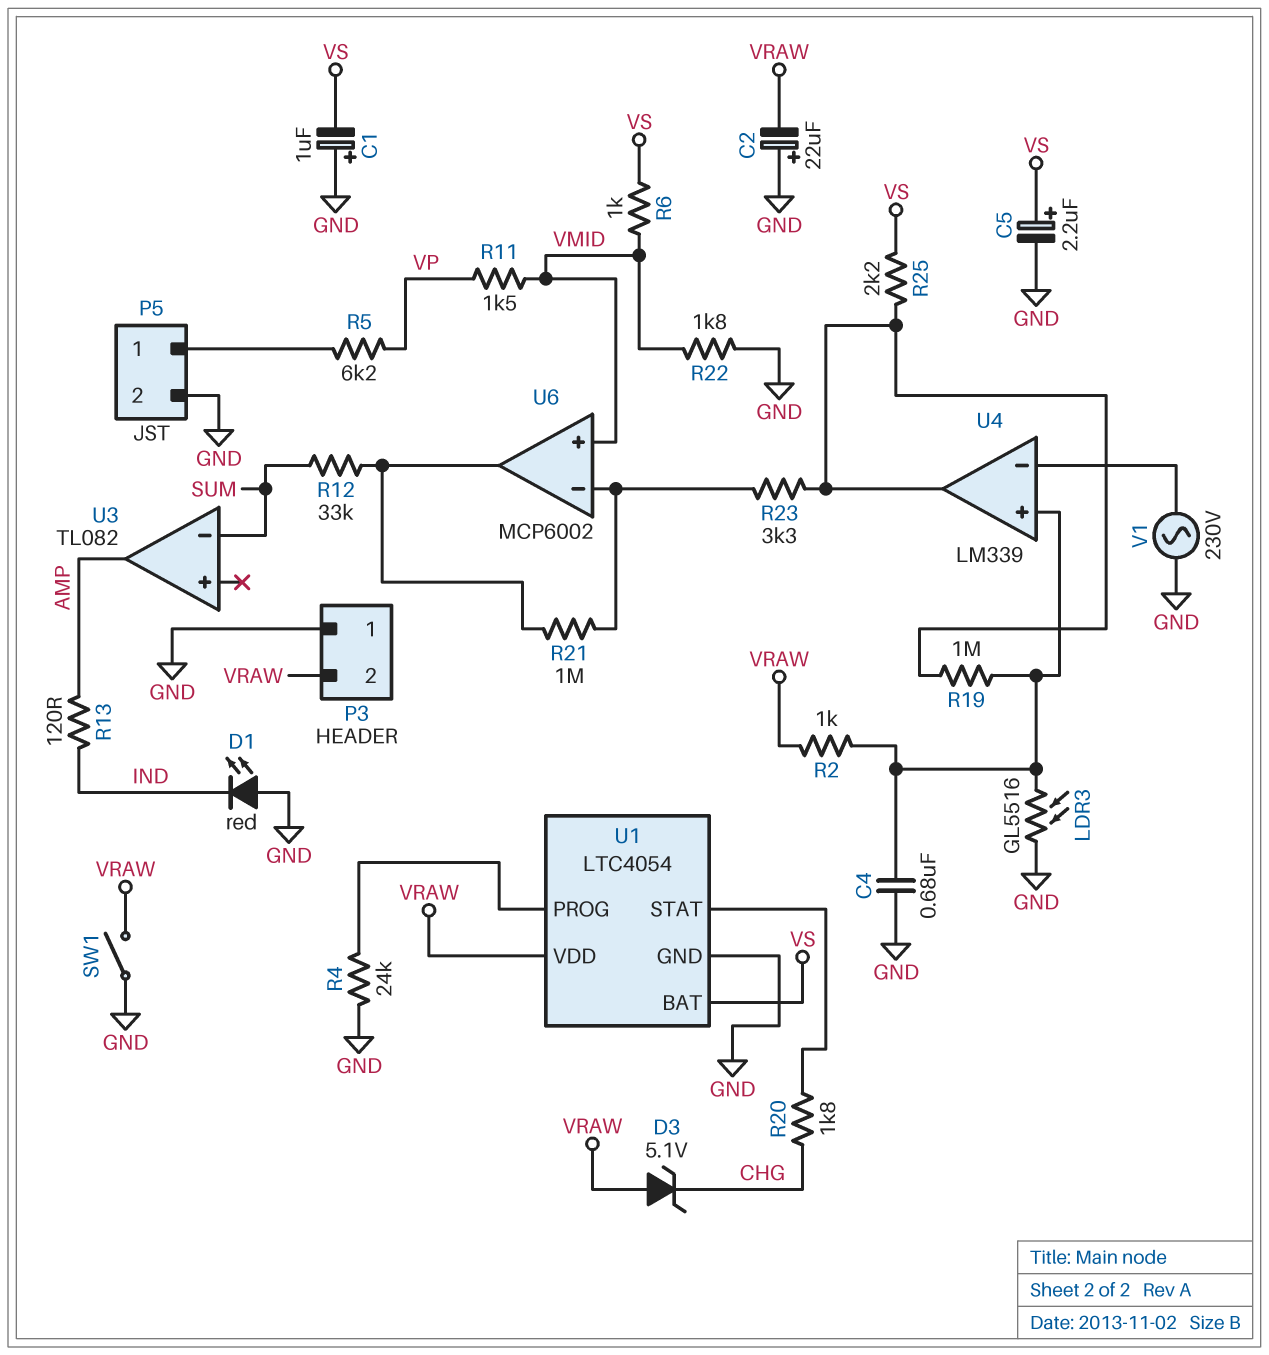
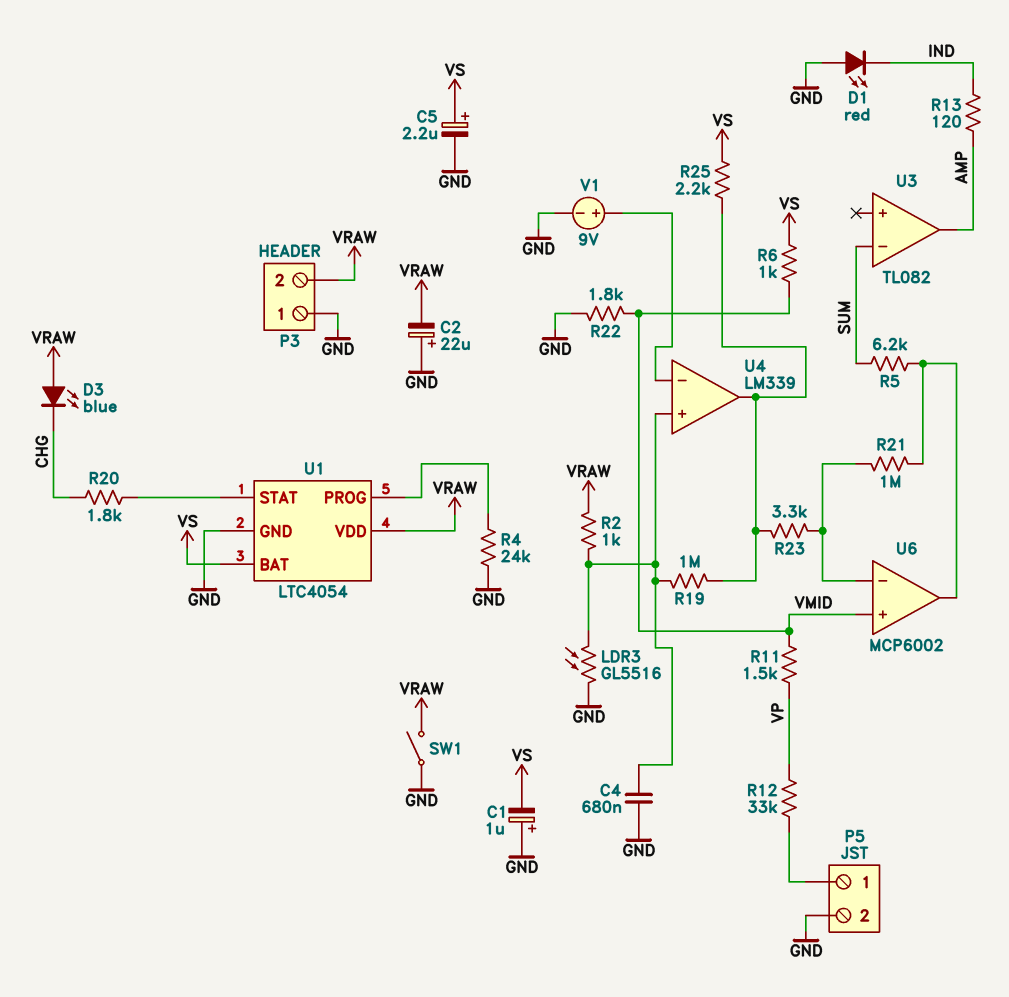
D3: zener 5.1V (A VRAW, K CHG) -> LED blue (A VRAW, K CHG)
R5: 6.2k (P5/1, VP) -> 6.2k (SUM, U6/out)
R12: 33k (SUM, U6/out) -> 33k (P5/1, VP)
V1: AC 230V (GND, U4/in-) -> 9V (plus U4/in-, minus GND)

